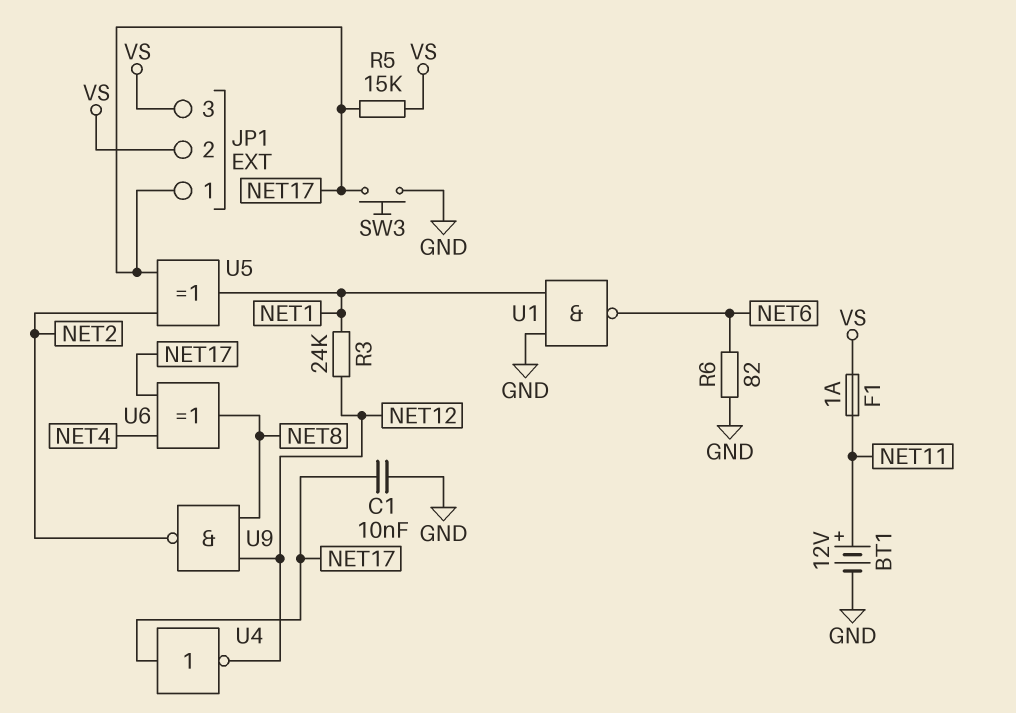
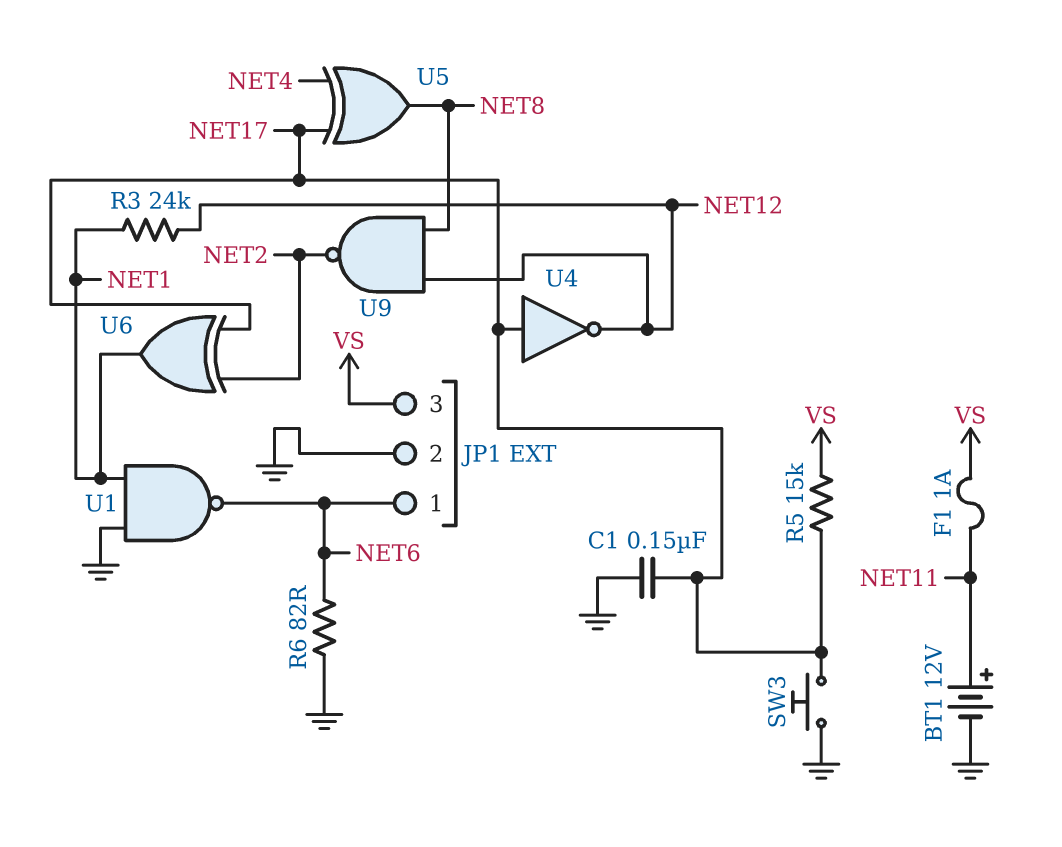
C1: 10nF (GND, NET17) -> 150nF (GND, NET17)
JP1 pin 1: NET17 -> NET6
JP1 pin 2: VS -> GND
U5: XOR (in NET2, in NET17, out NET1) -> XOR (in NET4, in NET17, out NET8)
U6: XOR (in NET4, in NET17, out NET8) -> XOR (in NET2, in NET17, out NET1)

